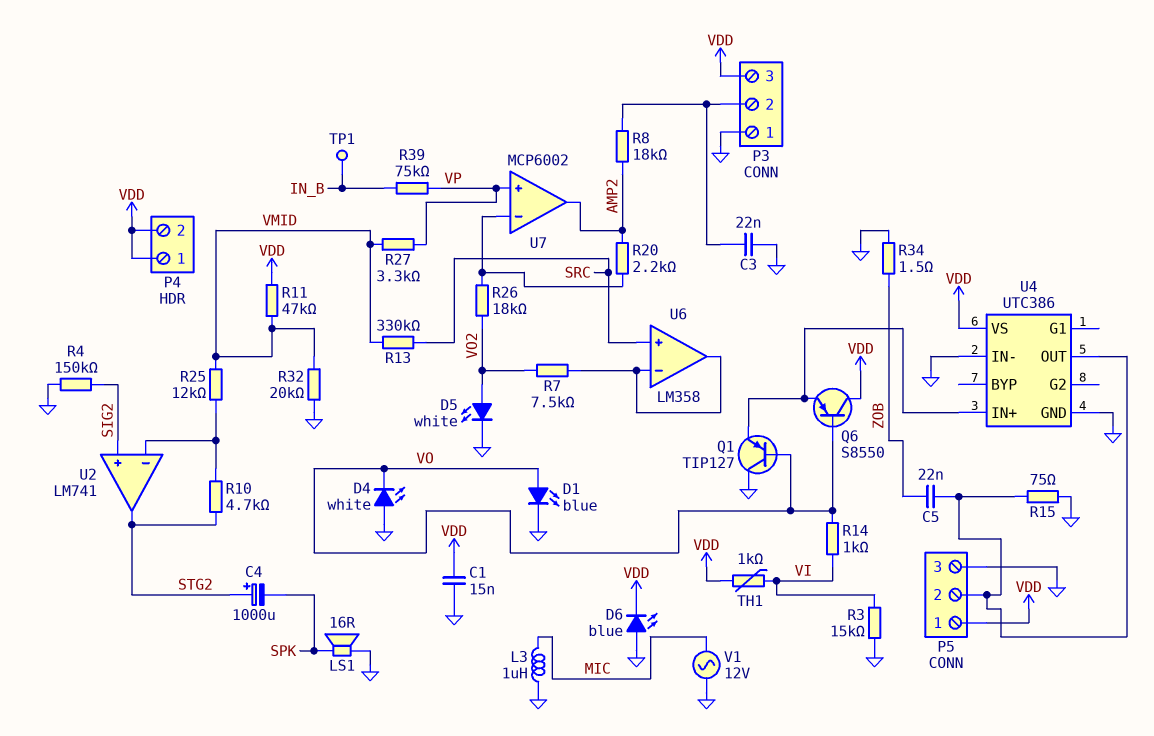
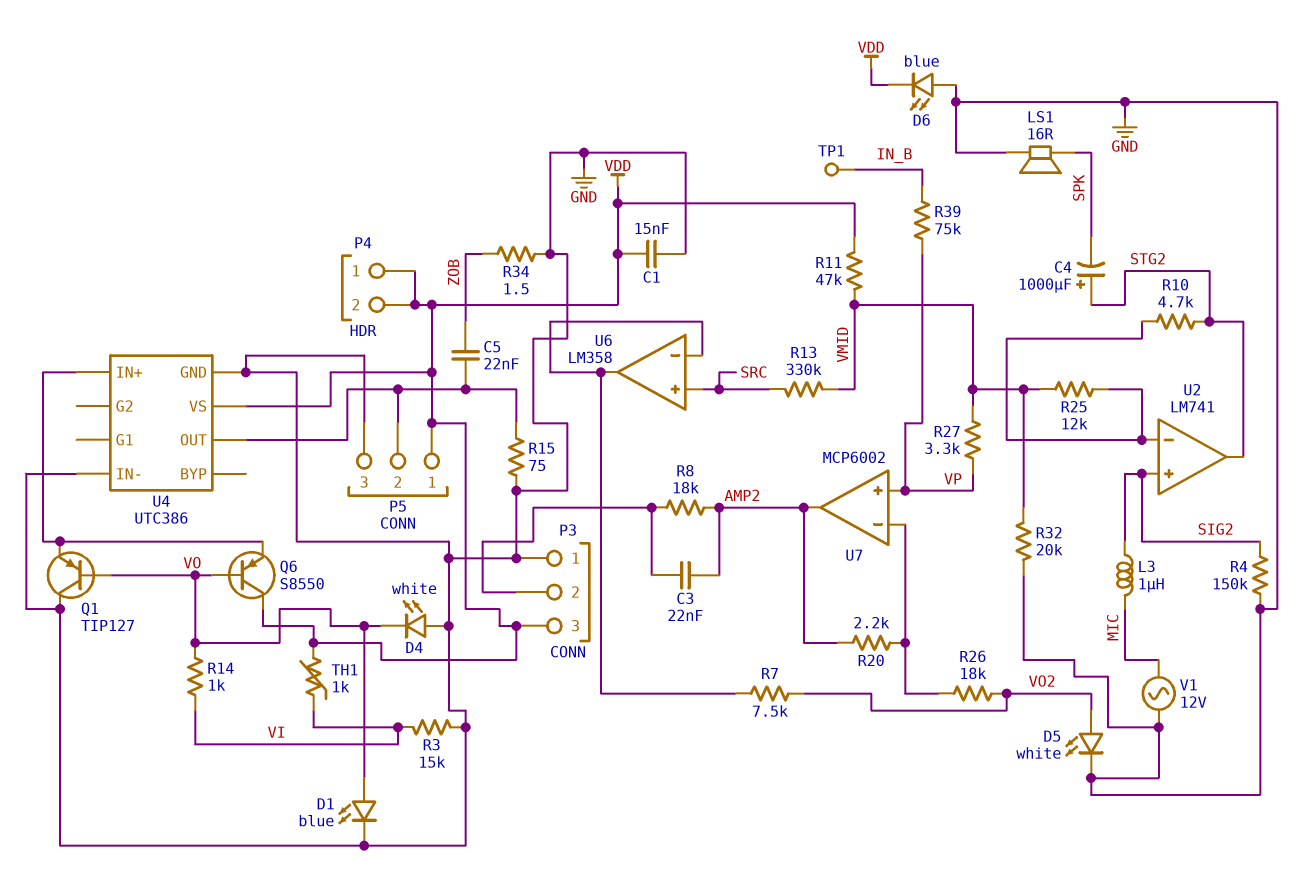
C3: 22nF (GND, P3/2) -> 22nF (AMP2, P3/2)
L3: 1uH (GND, MIC) -> 1uH (MIC, SIG2)

